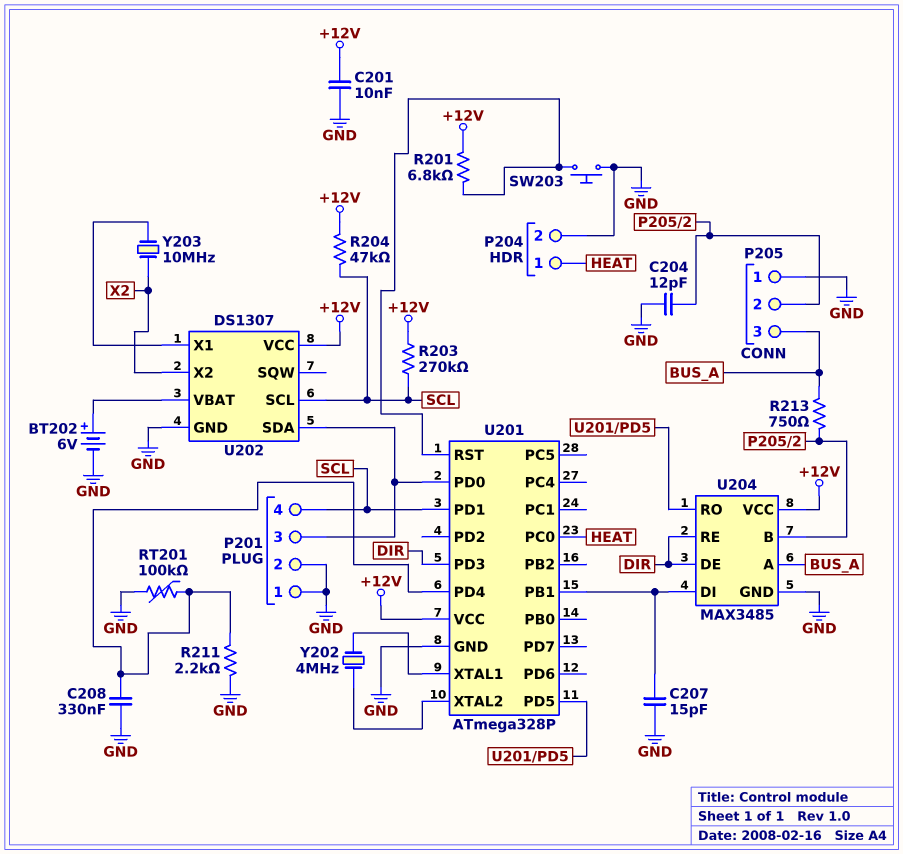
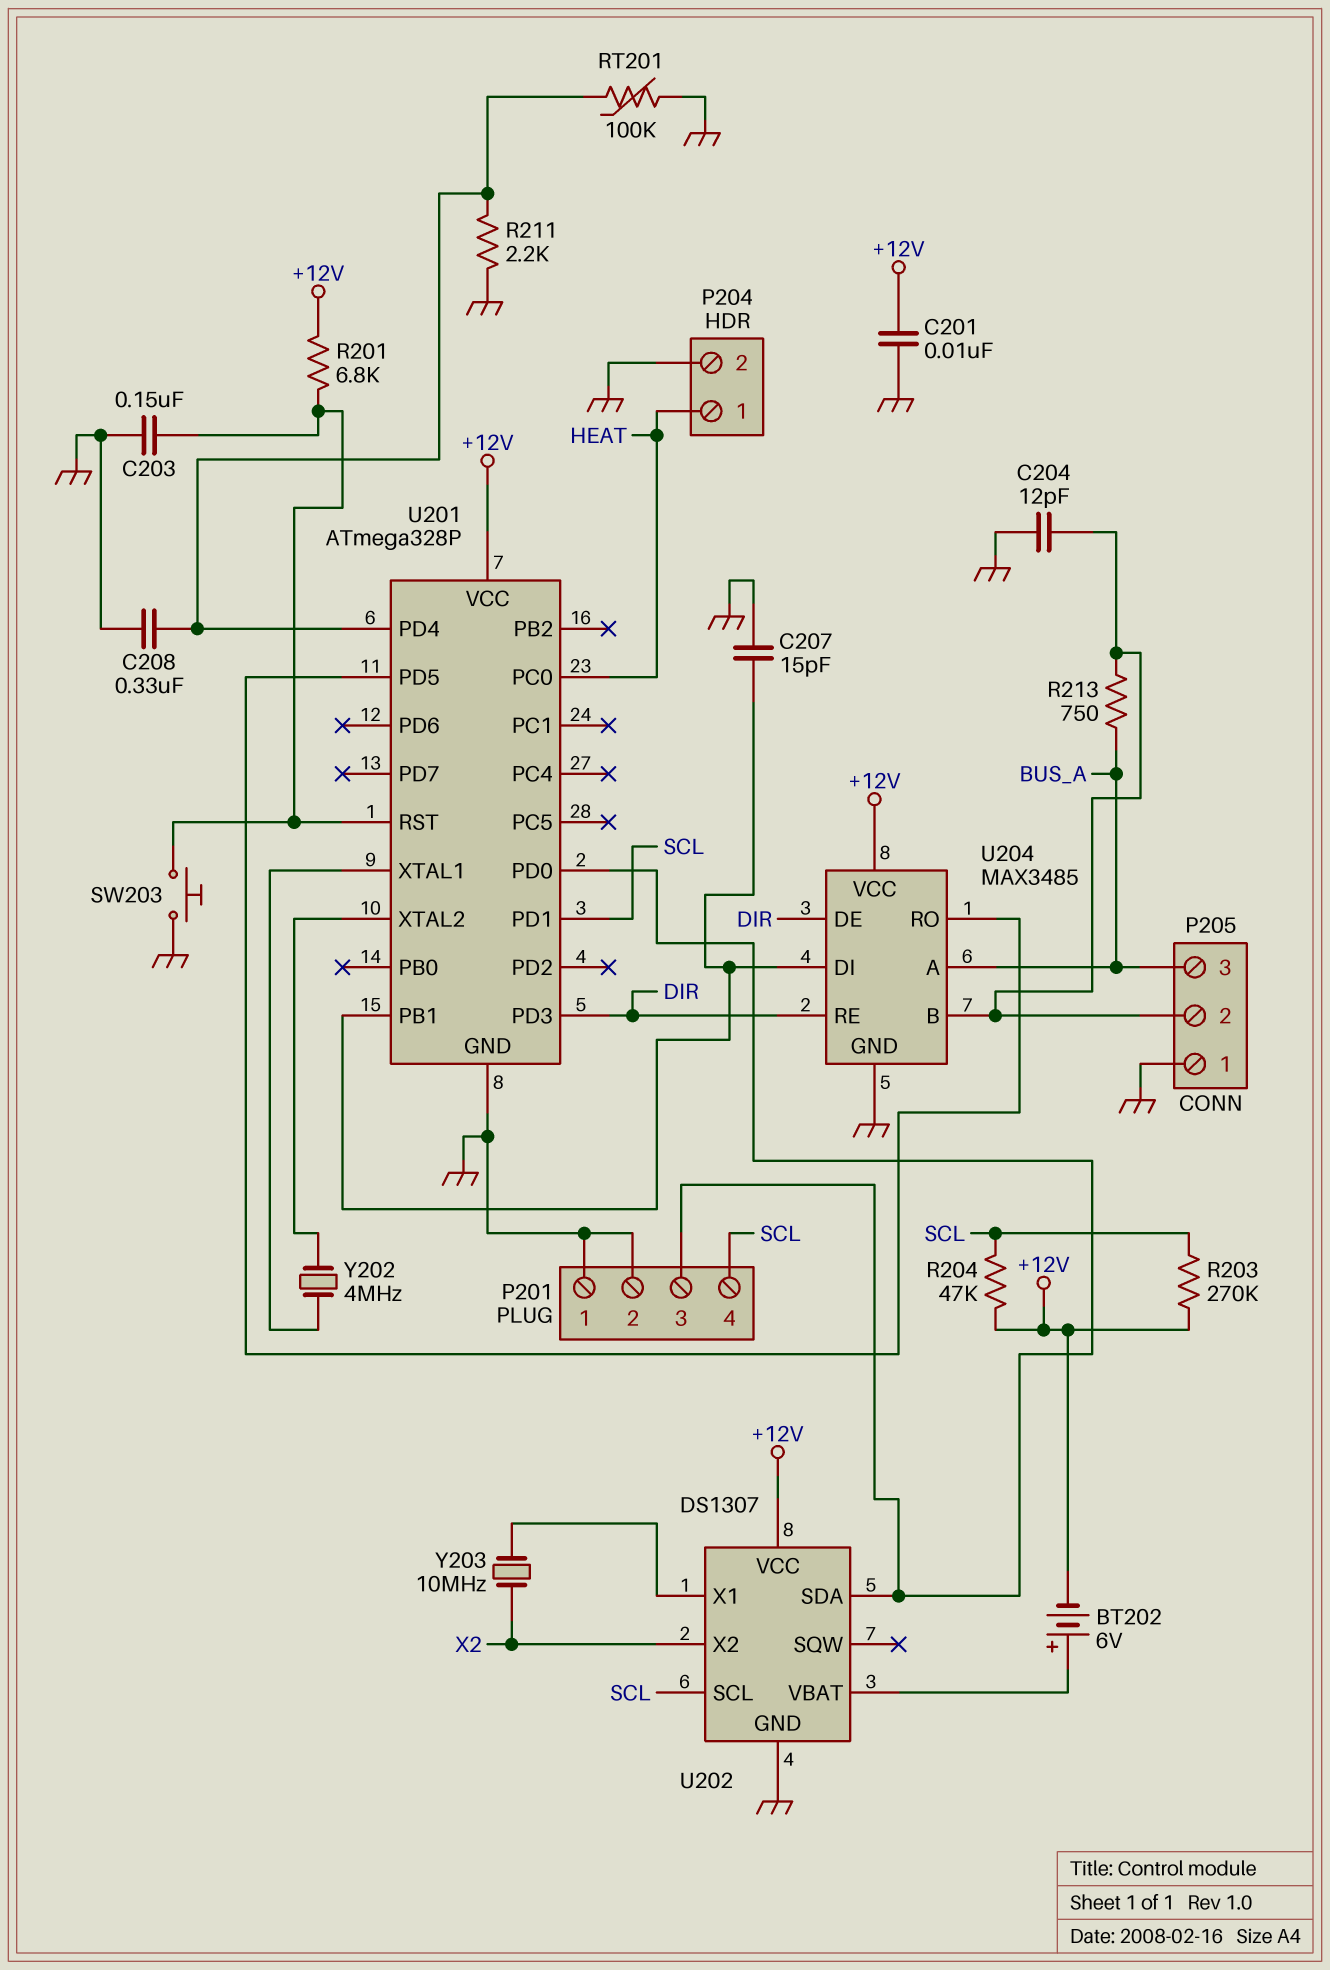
BT202: 6V (plus U202/VBAT, minus GND) -> 6V (plus U202/VBAT, minus +12V)
C203: none -> 150nF (GND, U201/RST)

